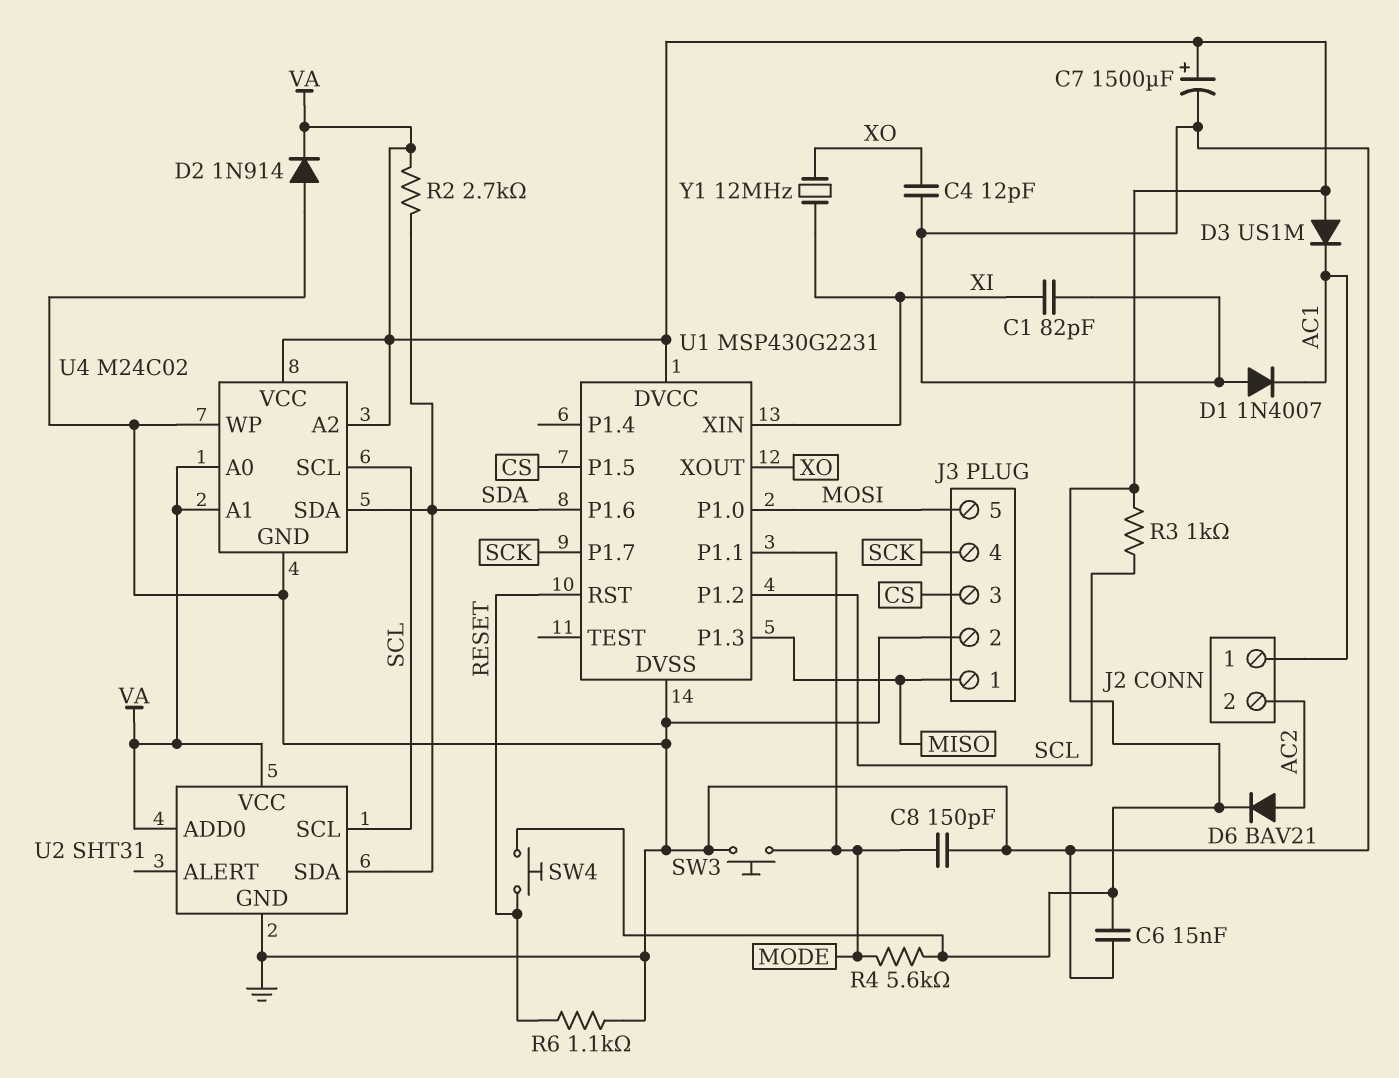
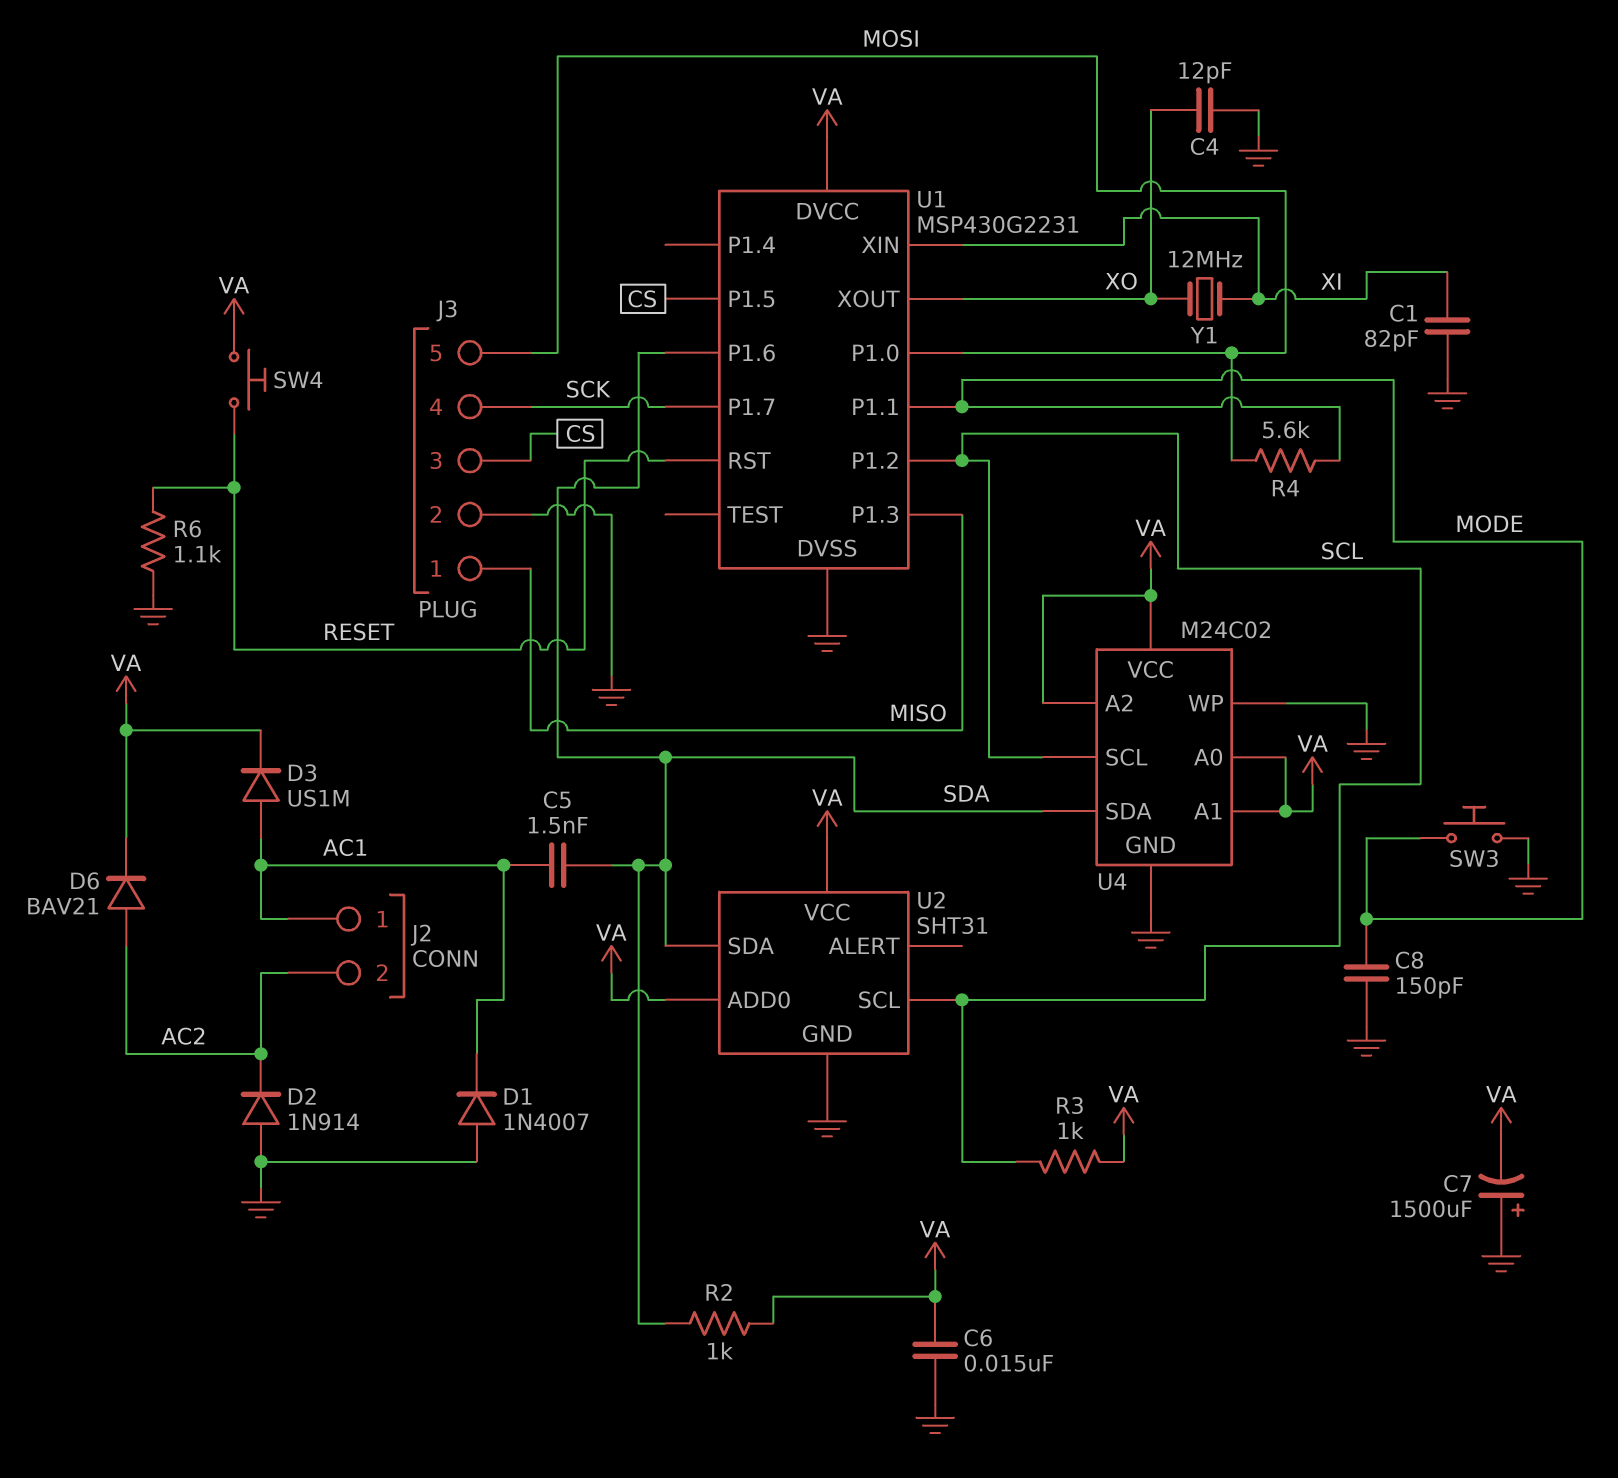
C5: none -> 1.5nF (AC1, SDA)
C7: 1500uF (plus VA, minus GND) -> 1500uF (plus GND, minus VA)
D2: diode 1N914 (A GND, K VA) -> diode 1N914 (A GND, K AC2)
D3: diode US1M (A VA, K AC1) -> diode US1M (A AC1, K VA)
R2: 2.7k (SDA, VA) -> 1k (SDA, VA)
R4: 5.6k (MODE, VA) -> 5.6k (MODE, MOSI)

